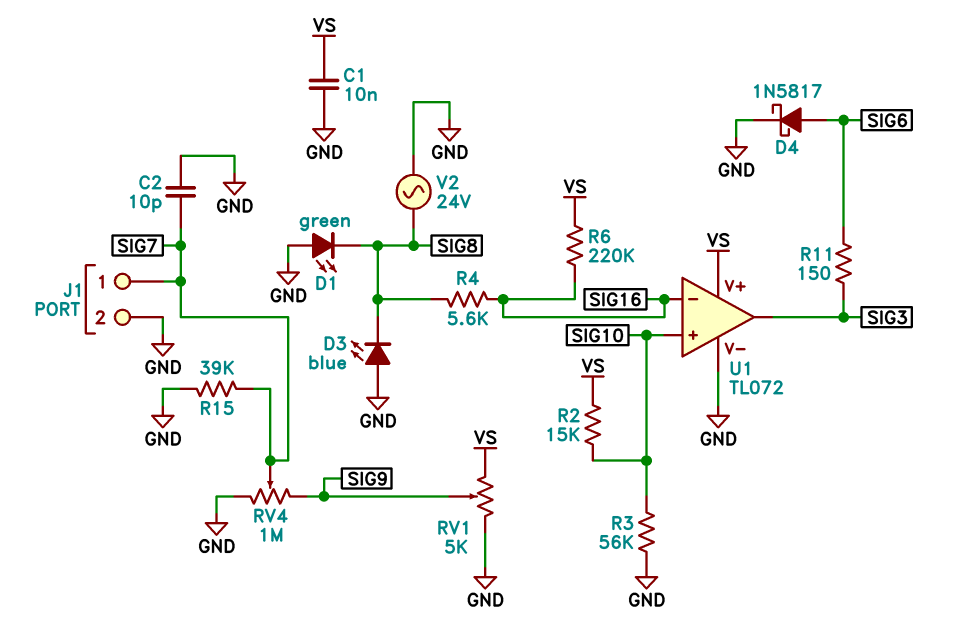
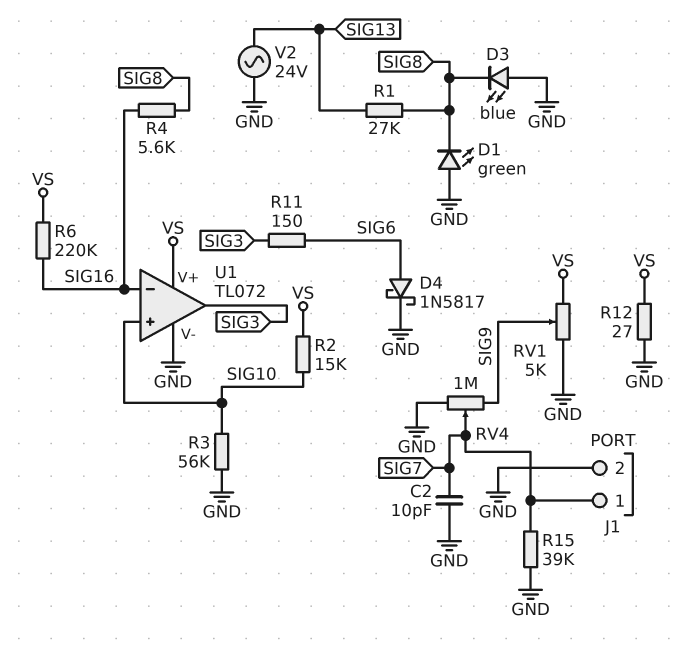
C1: 10nF (GND, VS) -> none
R1: none -> 27k (SIG8, SIG13)
R12: none -> 27 (GND, VS)
V2: AC 24V (GND, SIG8) -> AC 24V (GND, SIG13)

